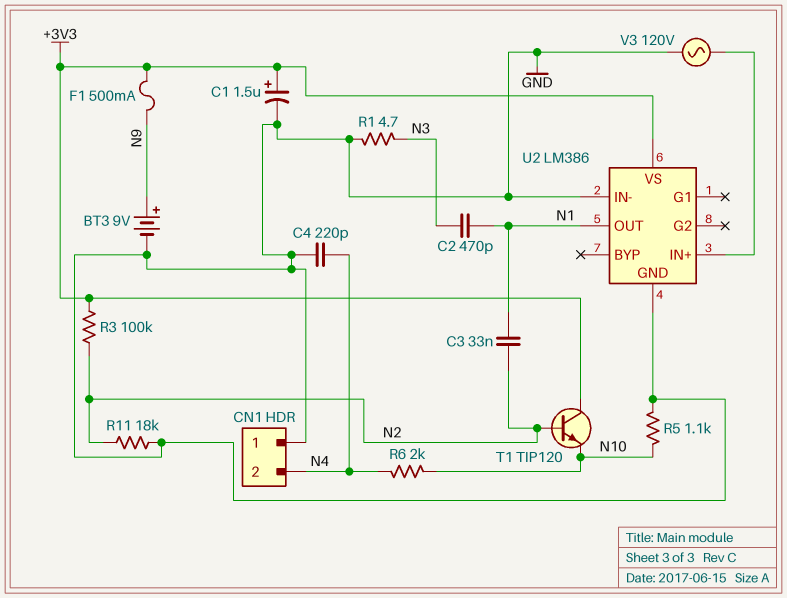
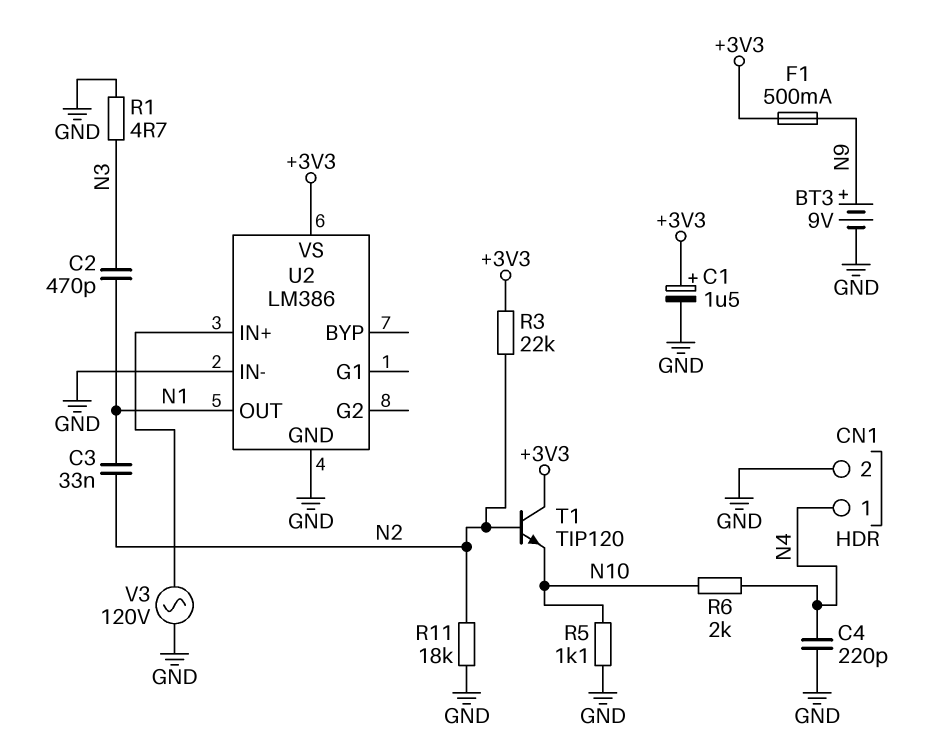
CN1 pin 1: GND -> N4
CN1 pin 2: N4 -> GND
R3: 100k (+3V3, N2) -> 22k (+3V3, N2)

